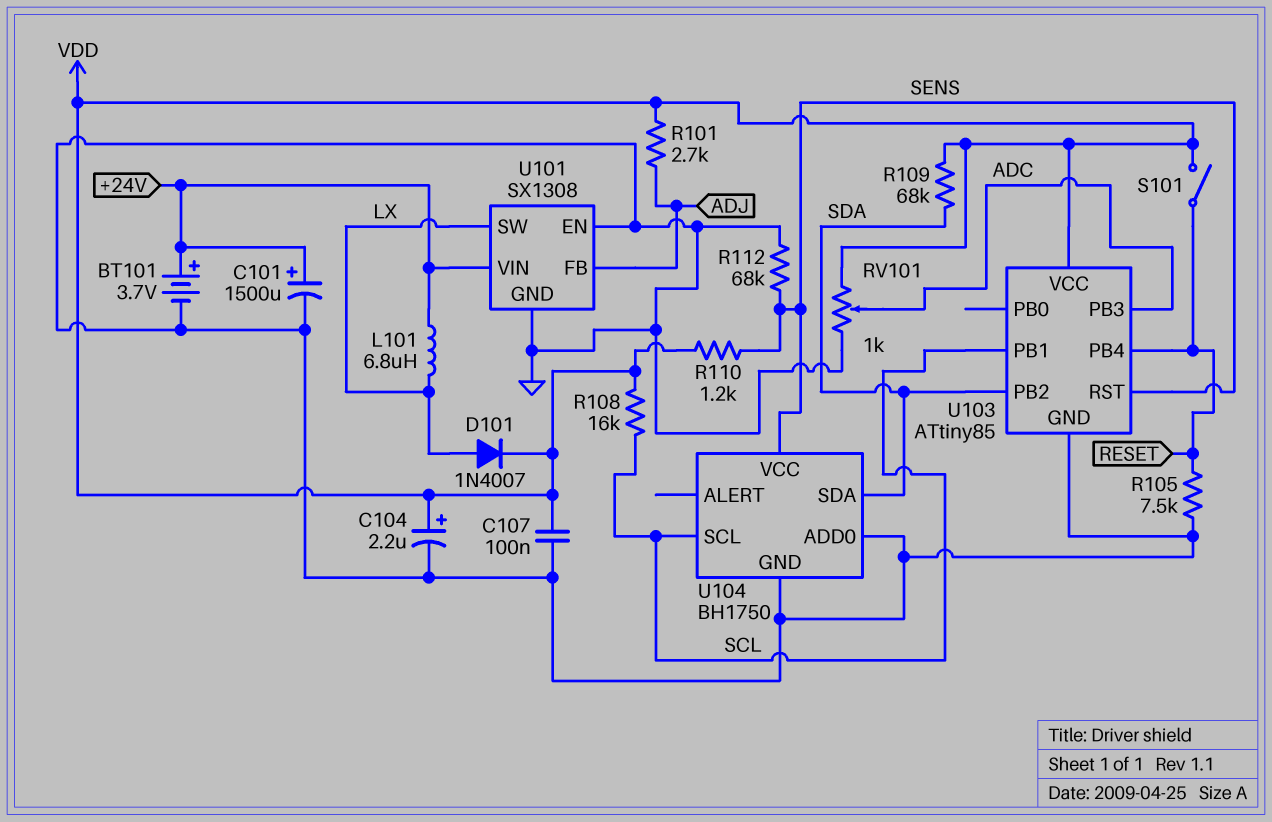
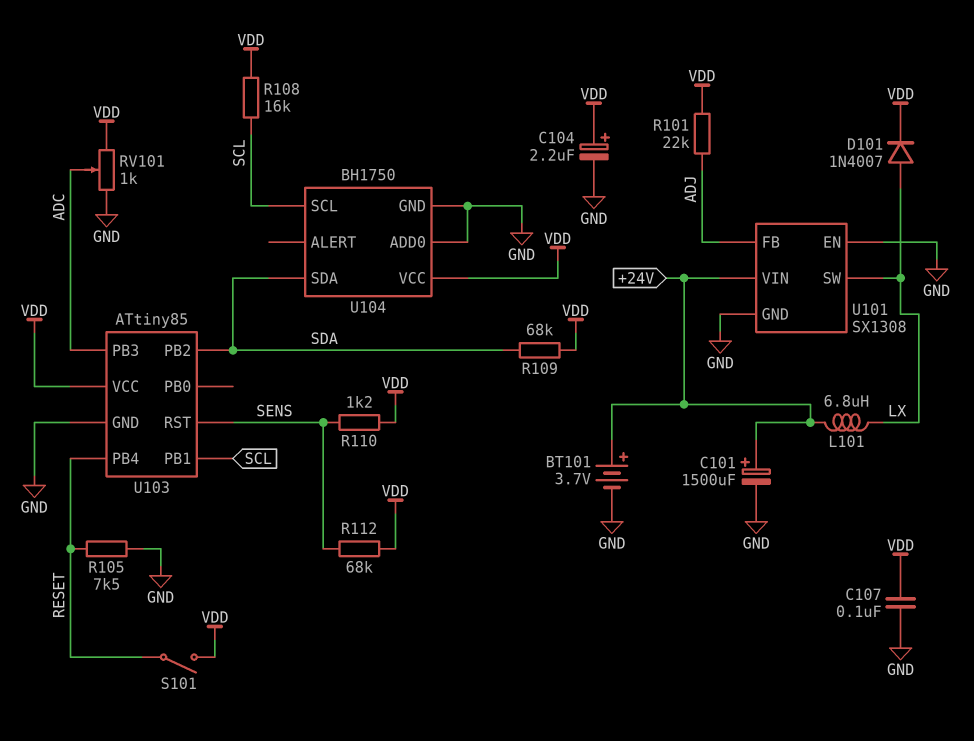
R101: 2.7k (ADJ, VDD) -> 22k (ADJ, VDD)
R112: 68k (GND, SENS) -> 68k (SENS, VDD)
U104 pin VCC: SENS -> VDD

